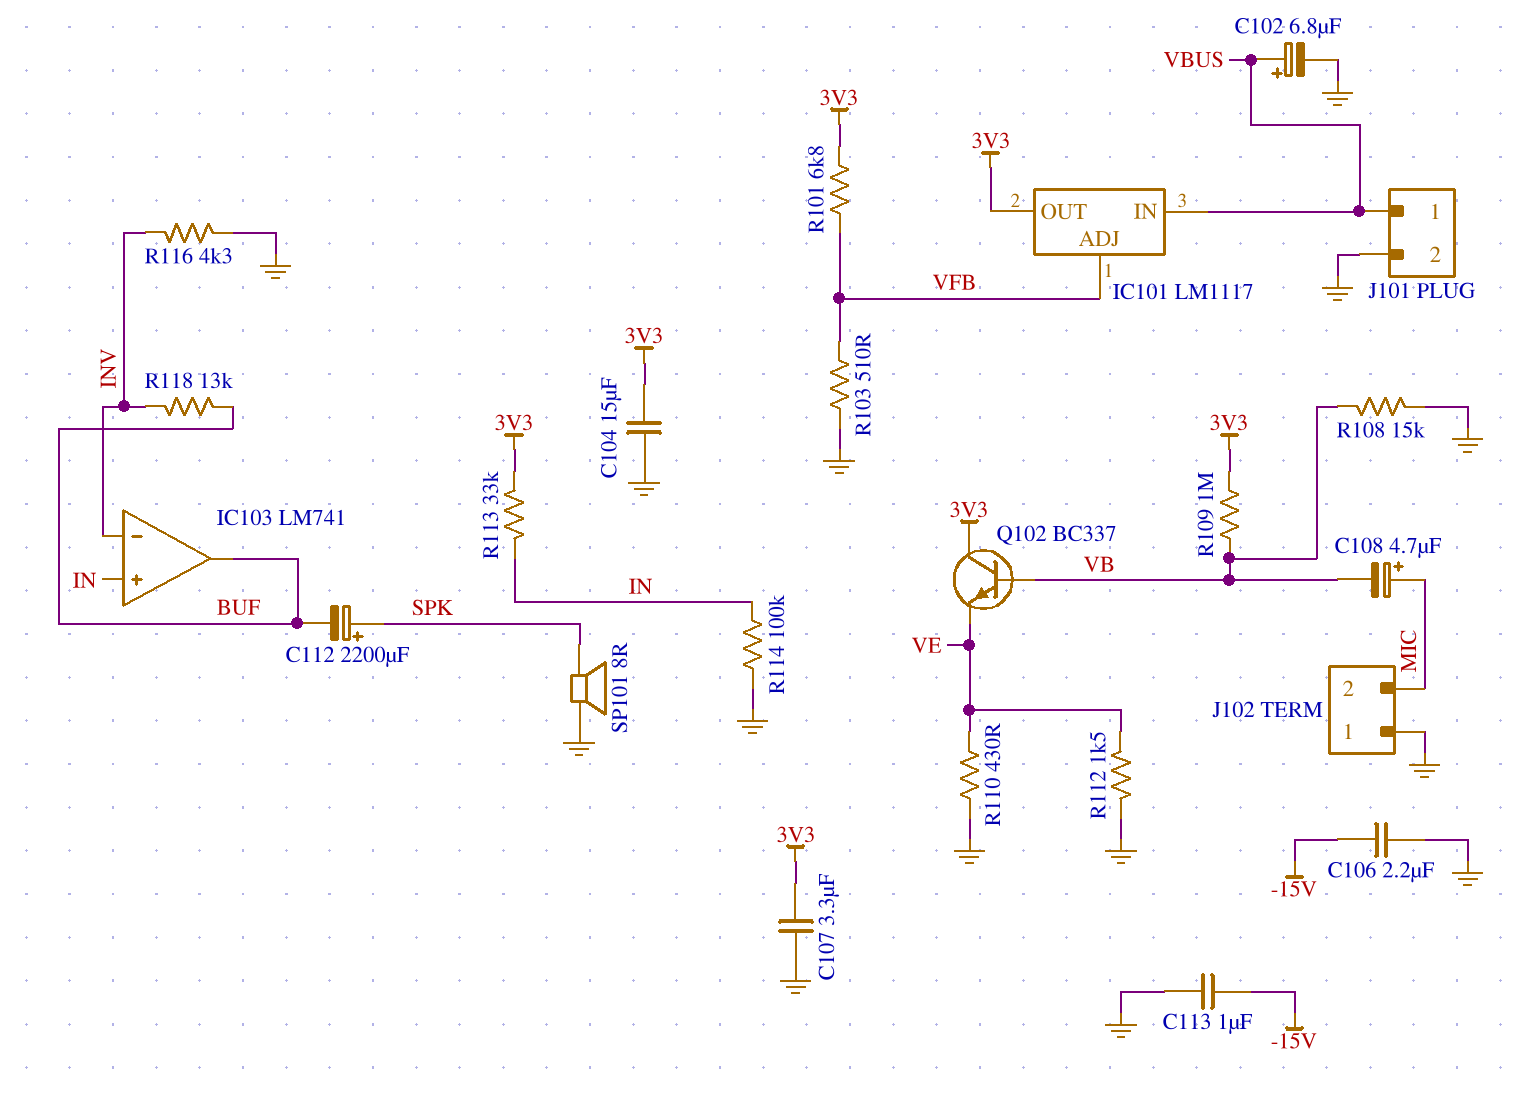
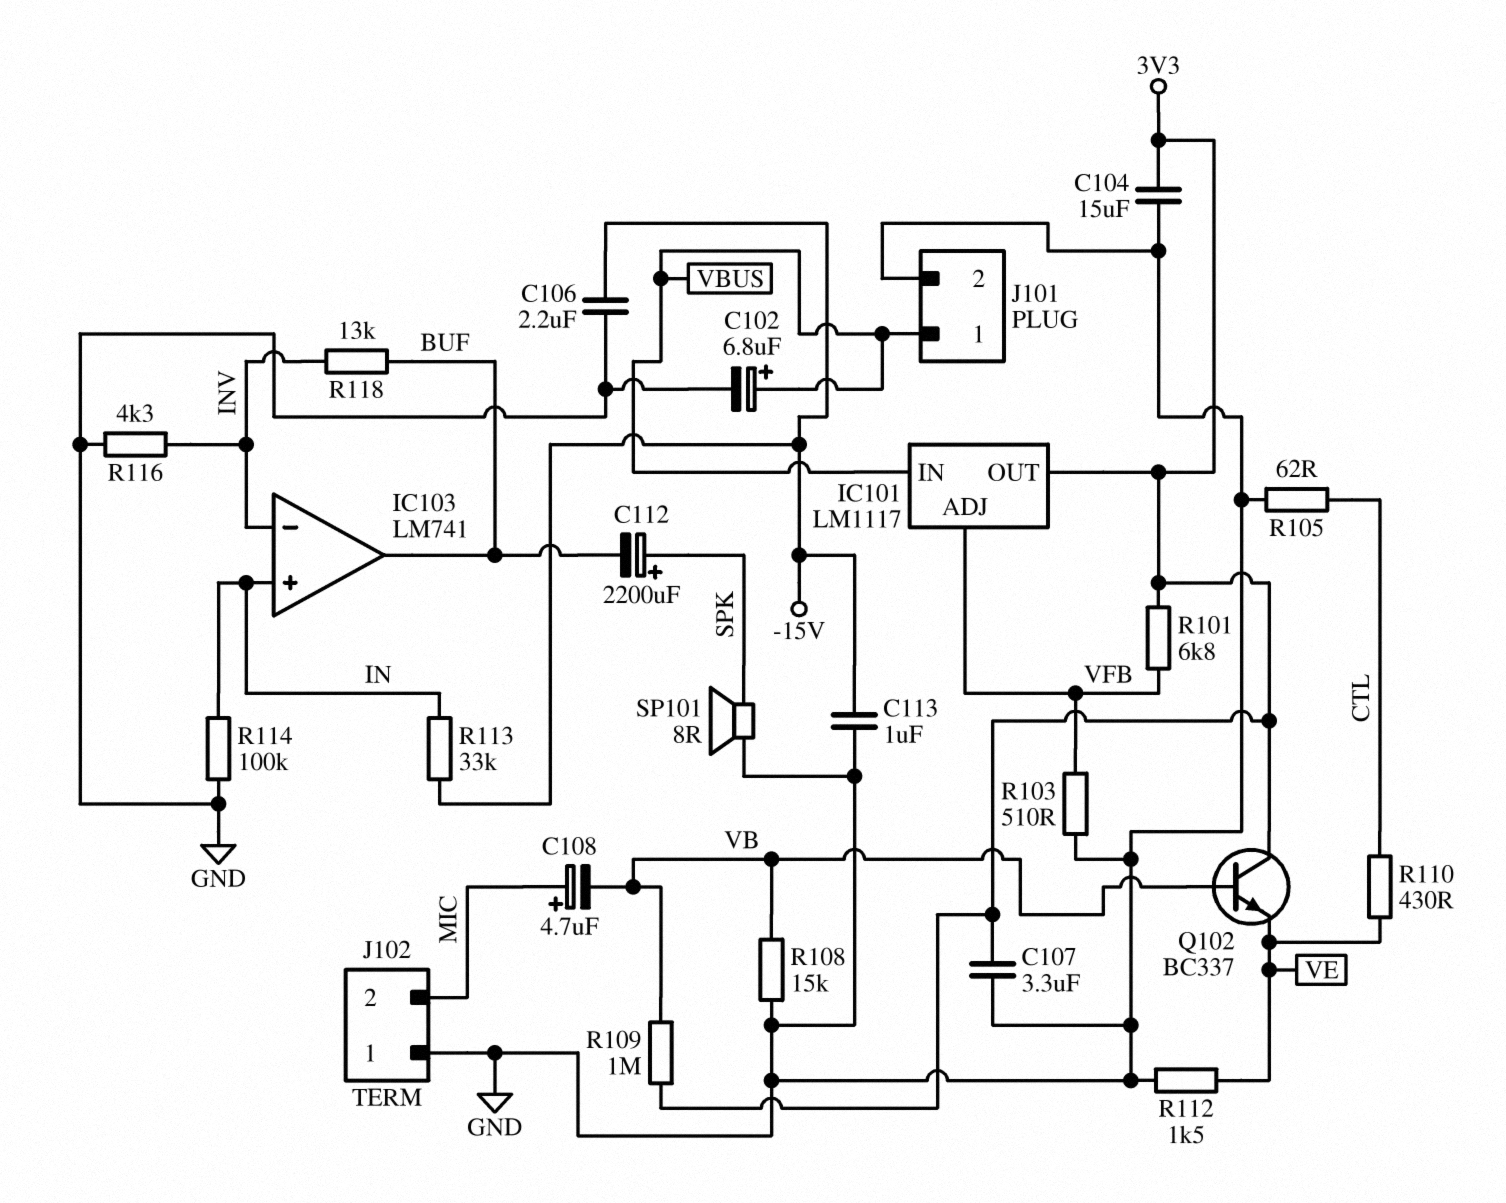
R105: none -> 62 (CTL, GND)
R110: 430 (GND, VE) -> 430 (CTL, VE)
R113: 33k (3V3, IN) -> 33k (-15V, IN)

